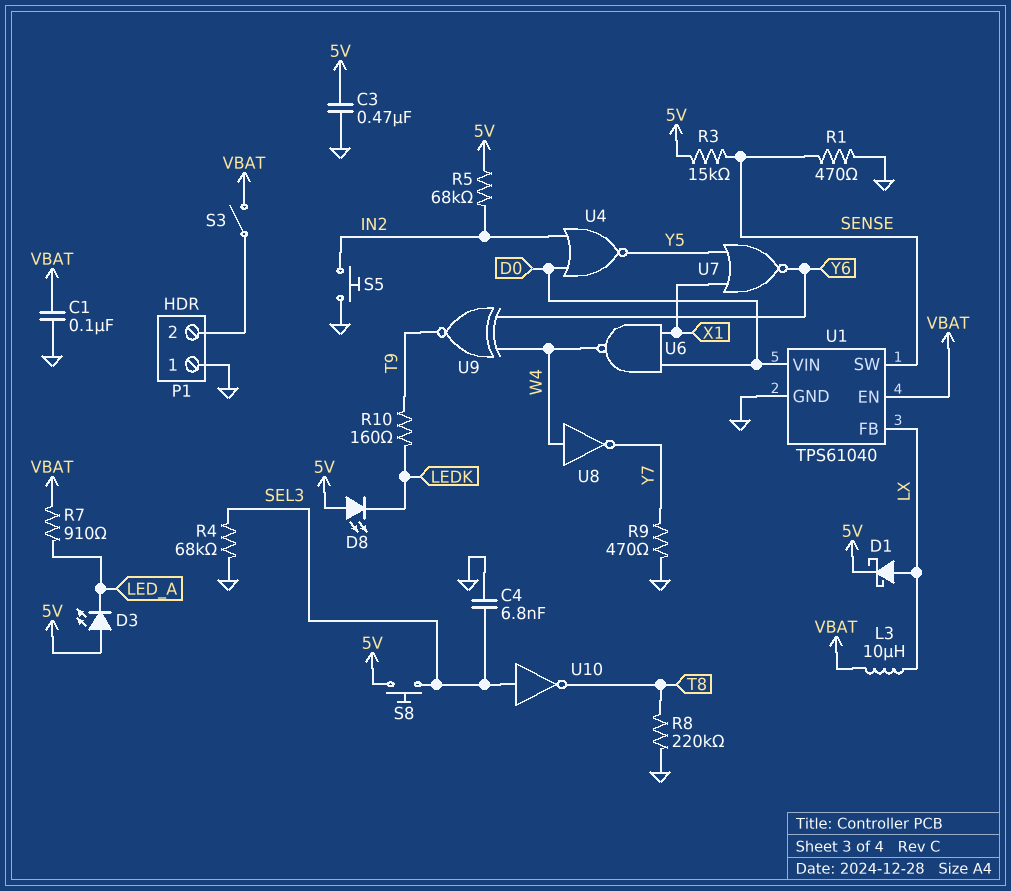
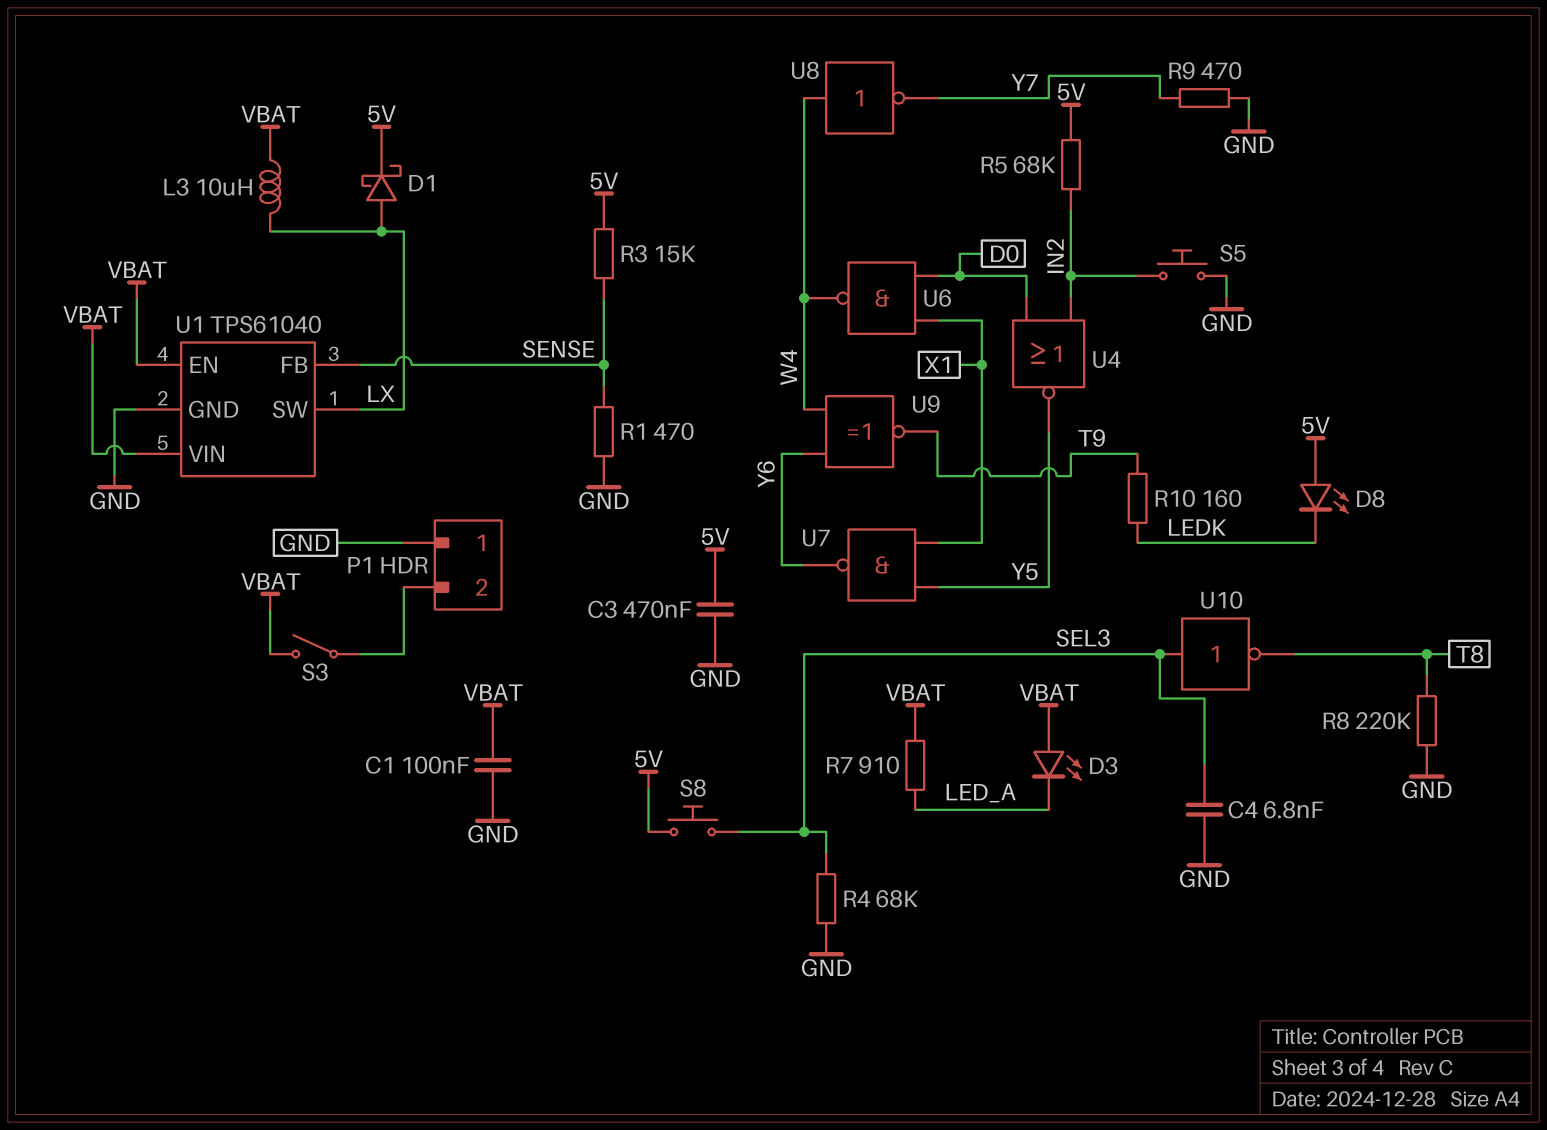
D3: LED (A 5V, K LED_A) -> LED (A VBAT, K LED_A)
U1 pin FB: LX -> SENSE
U1 pin SW: SENSE -> LX
U1 pin VIN: D0 -> VBAT
U7: NOR (in X1, in Y5, out Y6) -> NAND (in X1, in Y5, out Y6)

